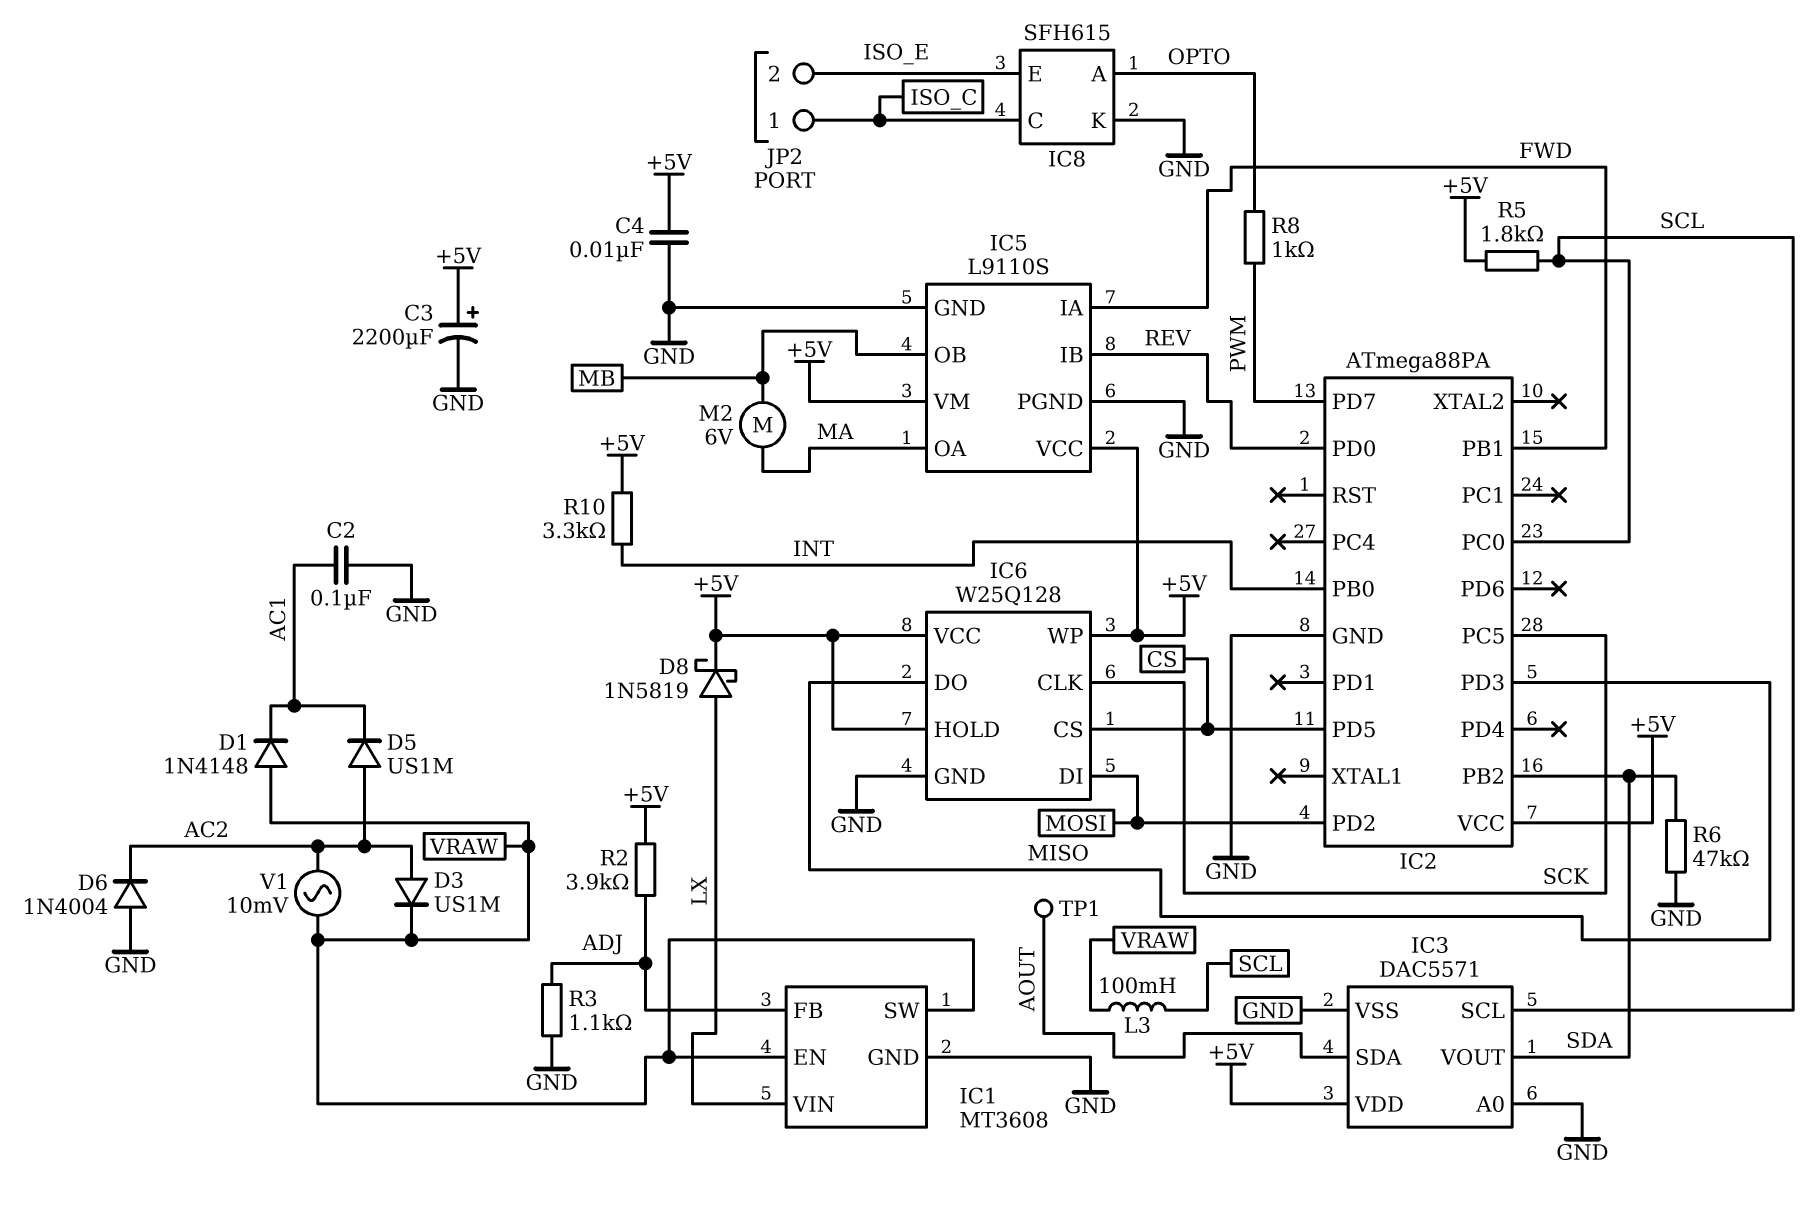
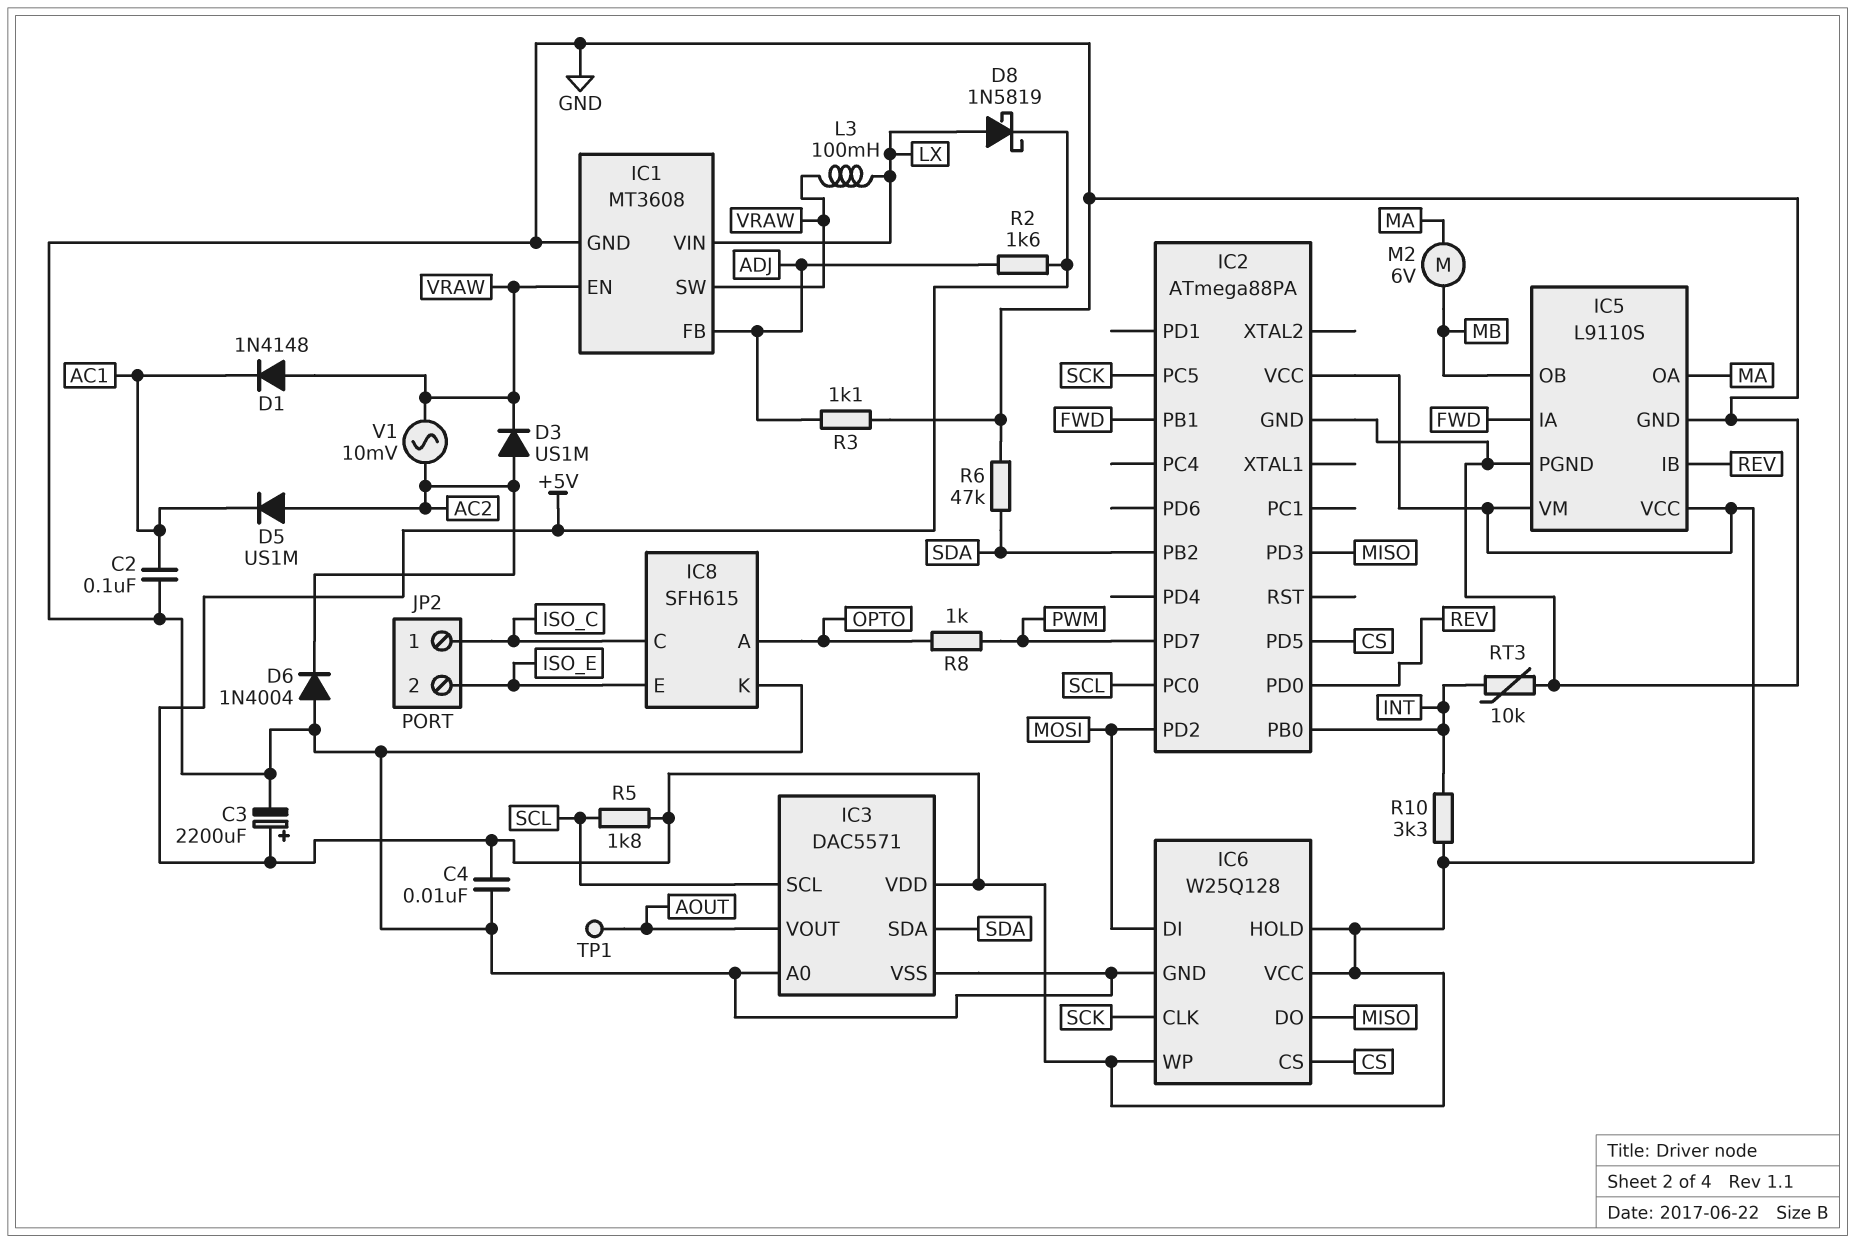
IC3 pin SDA: AOUT -> SDA
IC3 pin VOUT: SDA -> AOUT
L3: 100mH (SCL, VRAW) -> 100mH (LX, VRAW)
R2: 3.9k (+5V, ADJ) -> 1.6k (+5V, ADJ)
RT3: none -> 10k (GND, INT)

